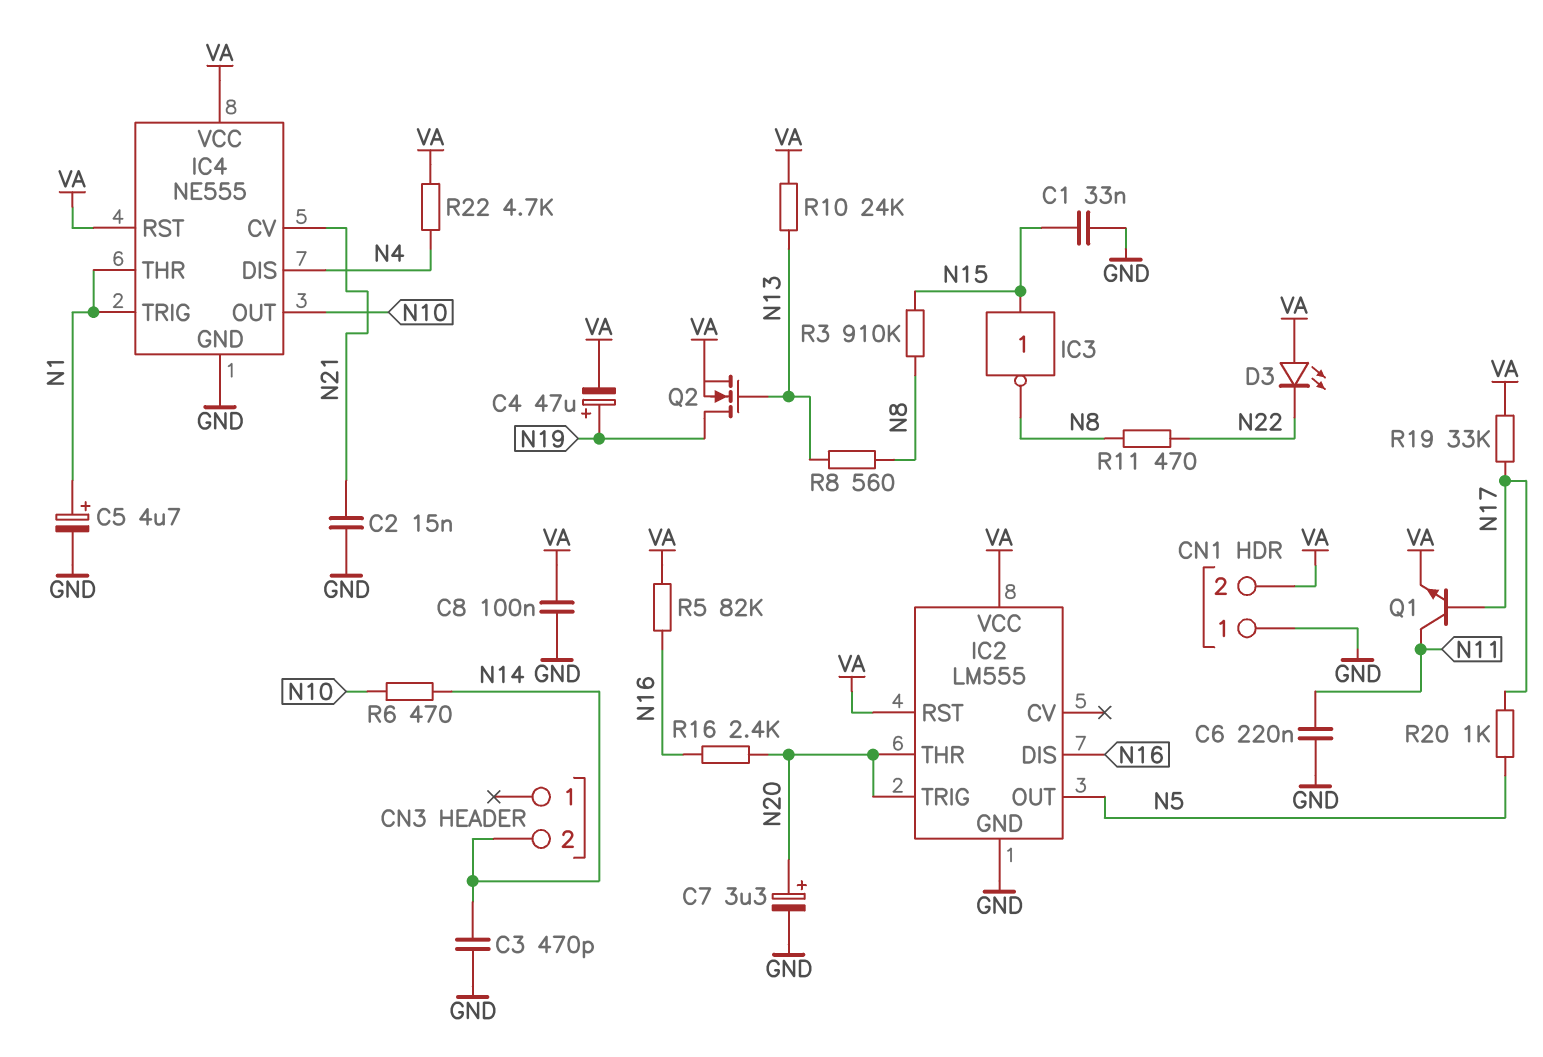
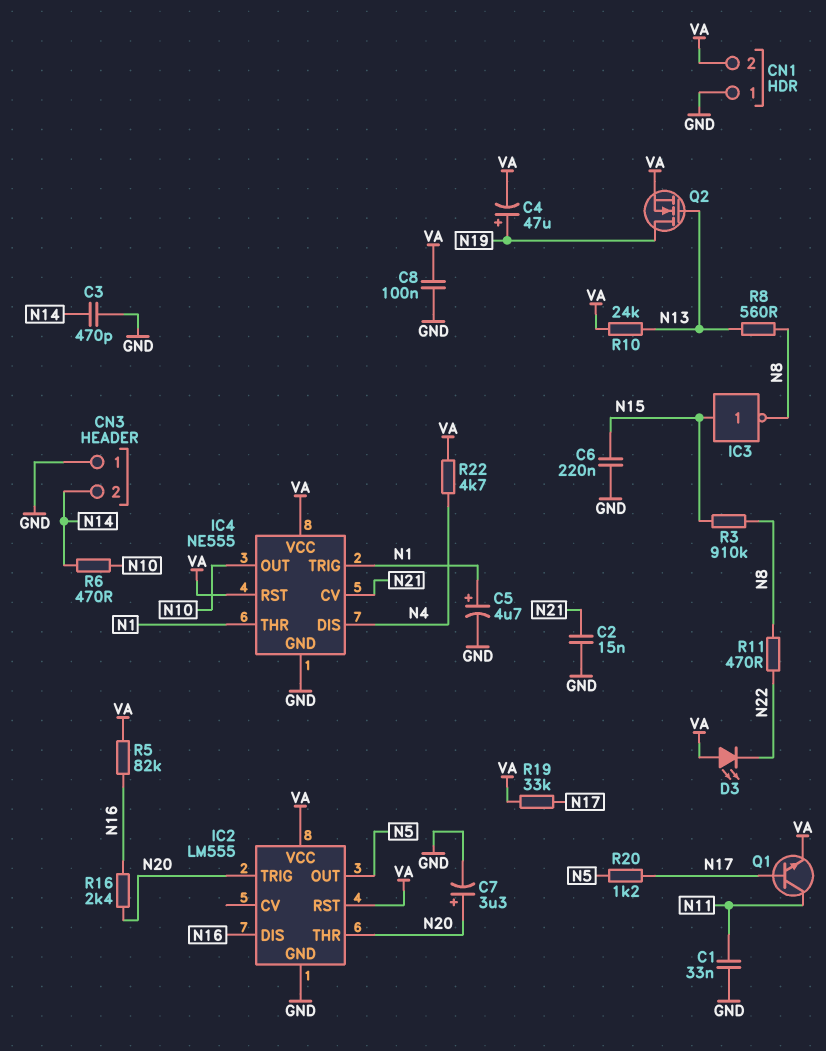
C1: 33nF (GND, N15) -> 33nF (GND, N11)
C6: 220nF (GND, N11) -> 220nF (GND, N15)
CN3 pin 1: none -> GND
R20: 1k (N5, N17) -> 1.2k (N5, N17)

